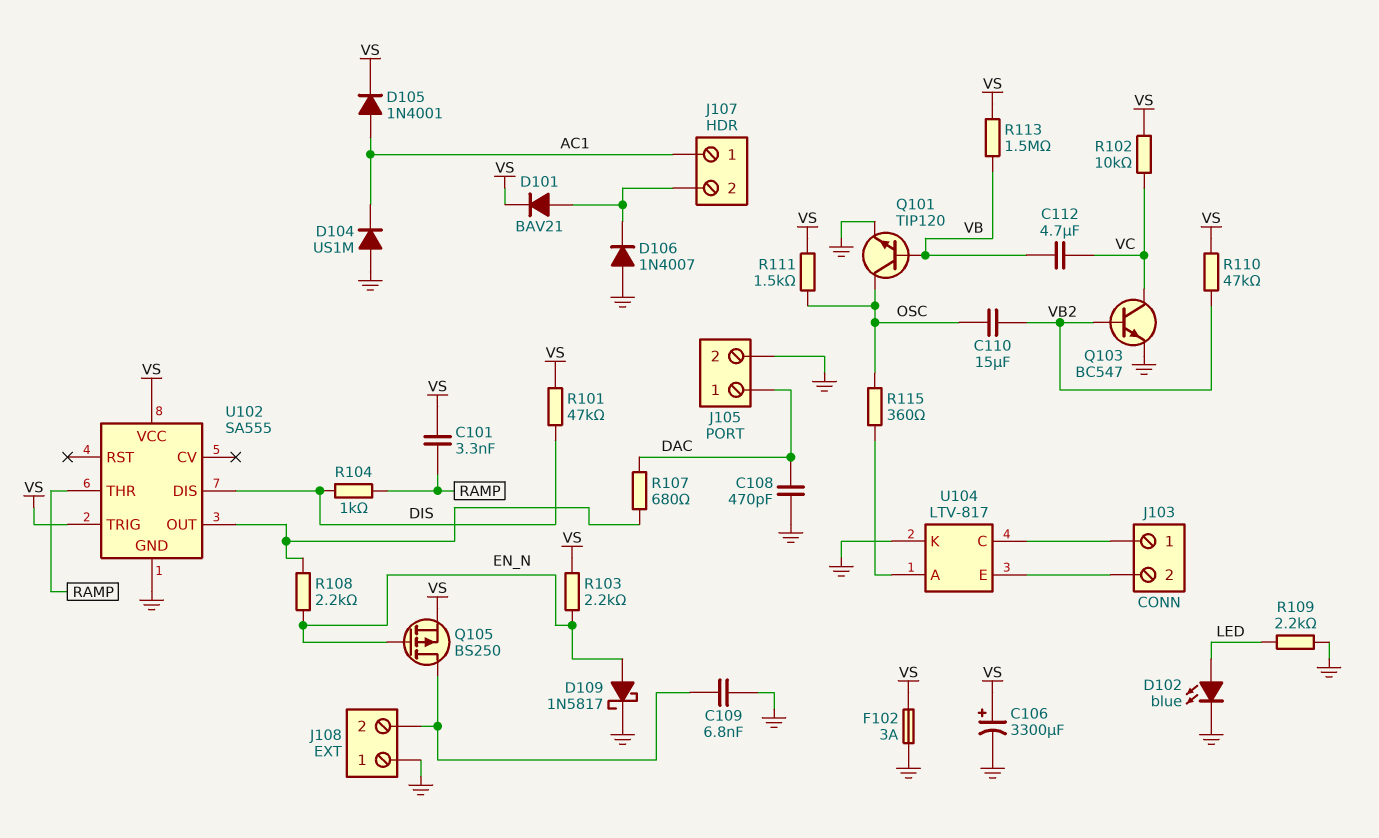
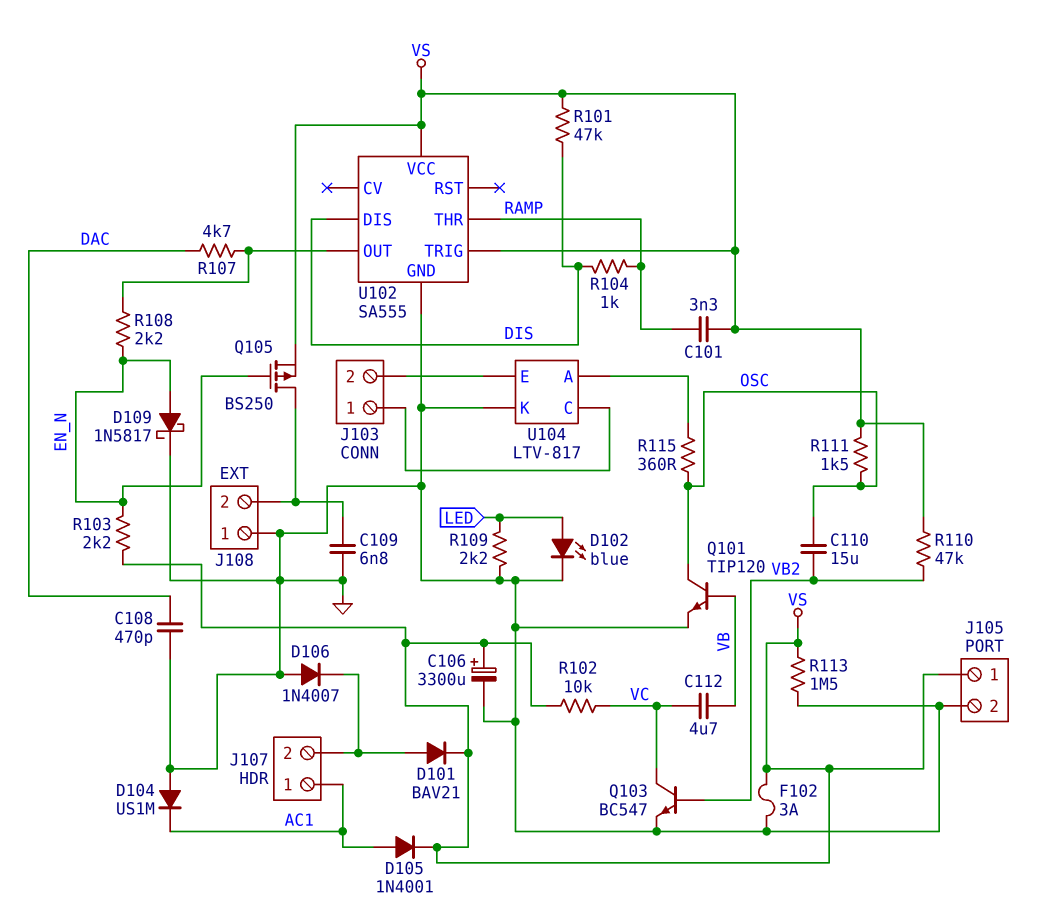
J105 pin 1: DAC -> VS
R107: 680 (DAC, U102/OUT) -> 4.7k (DAC, U102/OUT)
R113: 1.5M (VB, VS) -> 1.5M (GND, VS)

